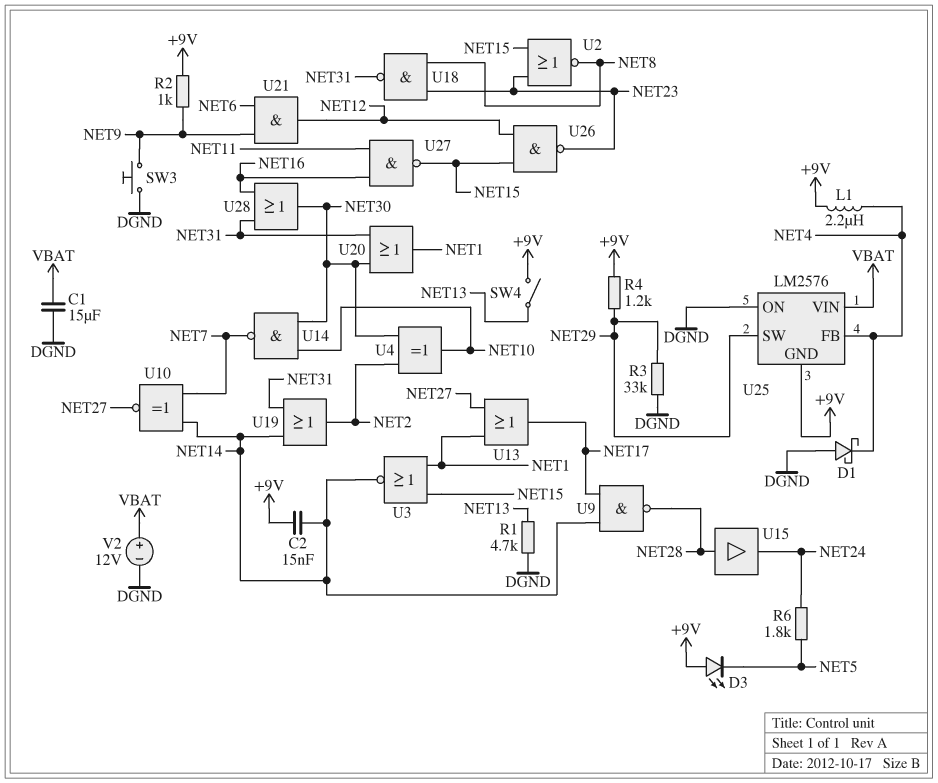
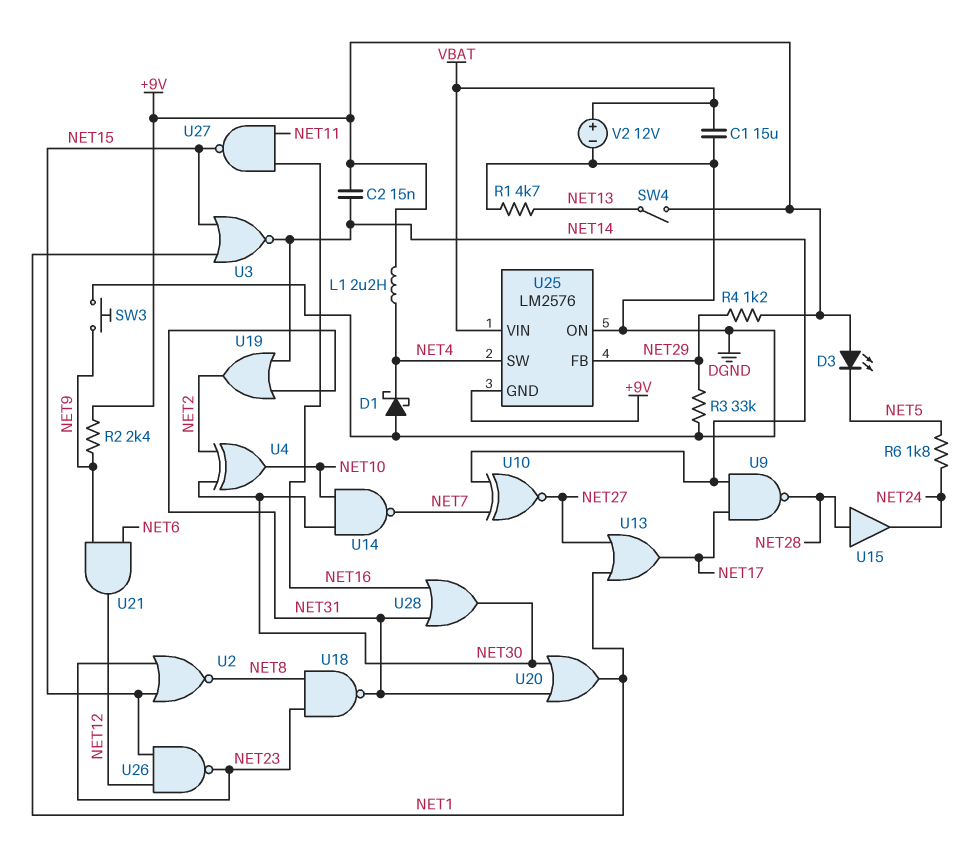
R2: 1k (+9V, NET9) -> 2.4k (+9V, NET9)
U25 pin FB: NET4 -> NET29
U25 pin SW: NET29 -> NET4

